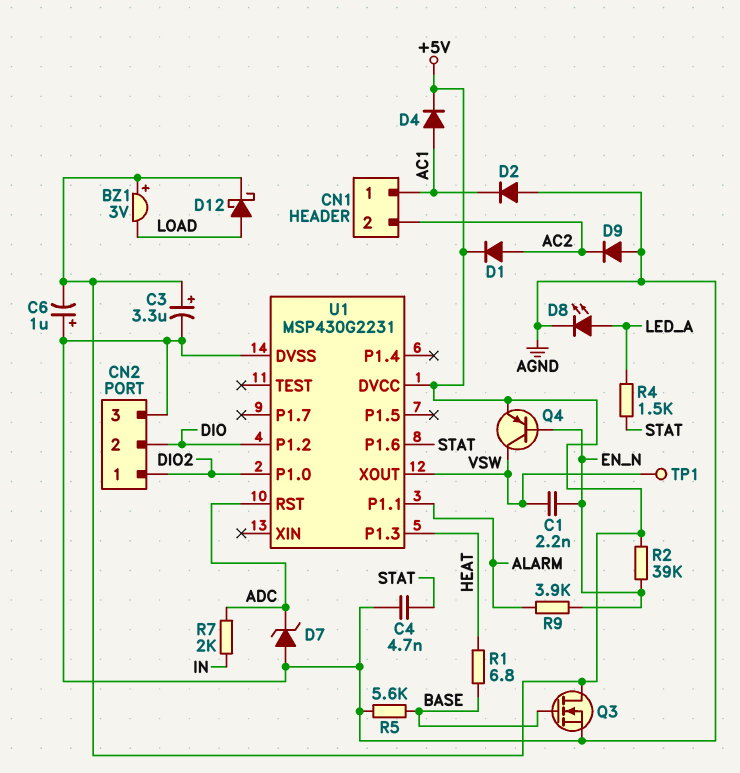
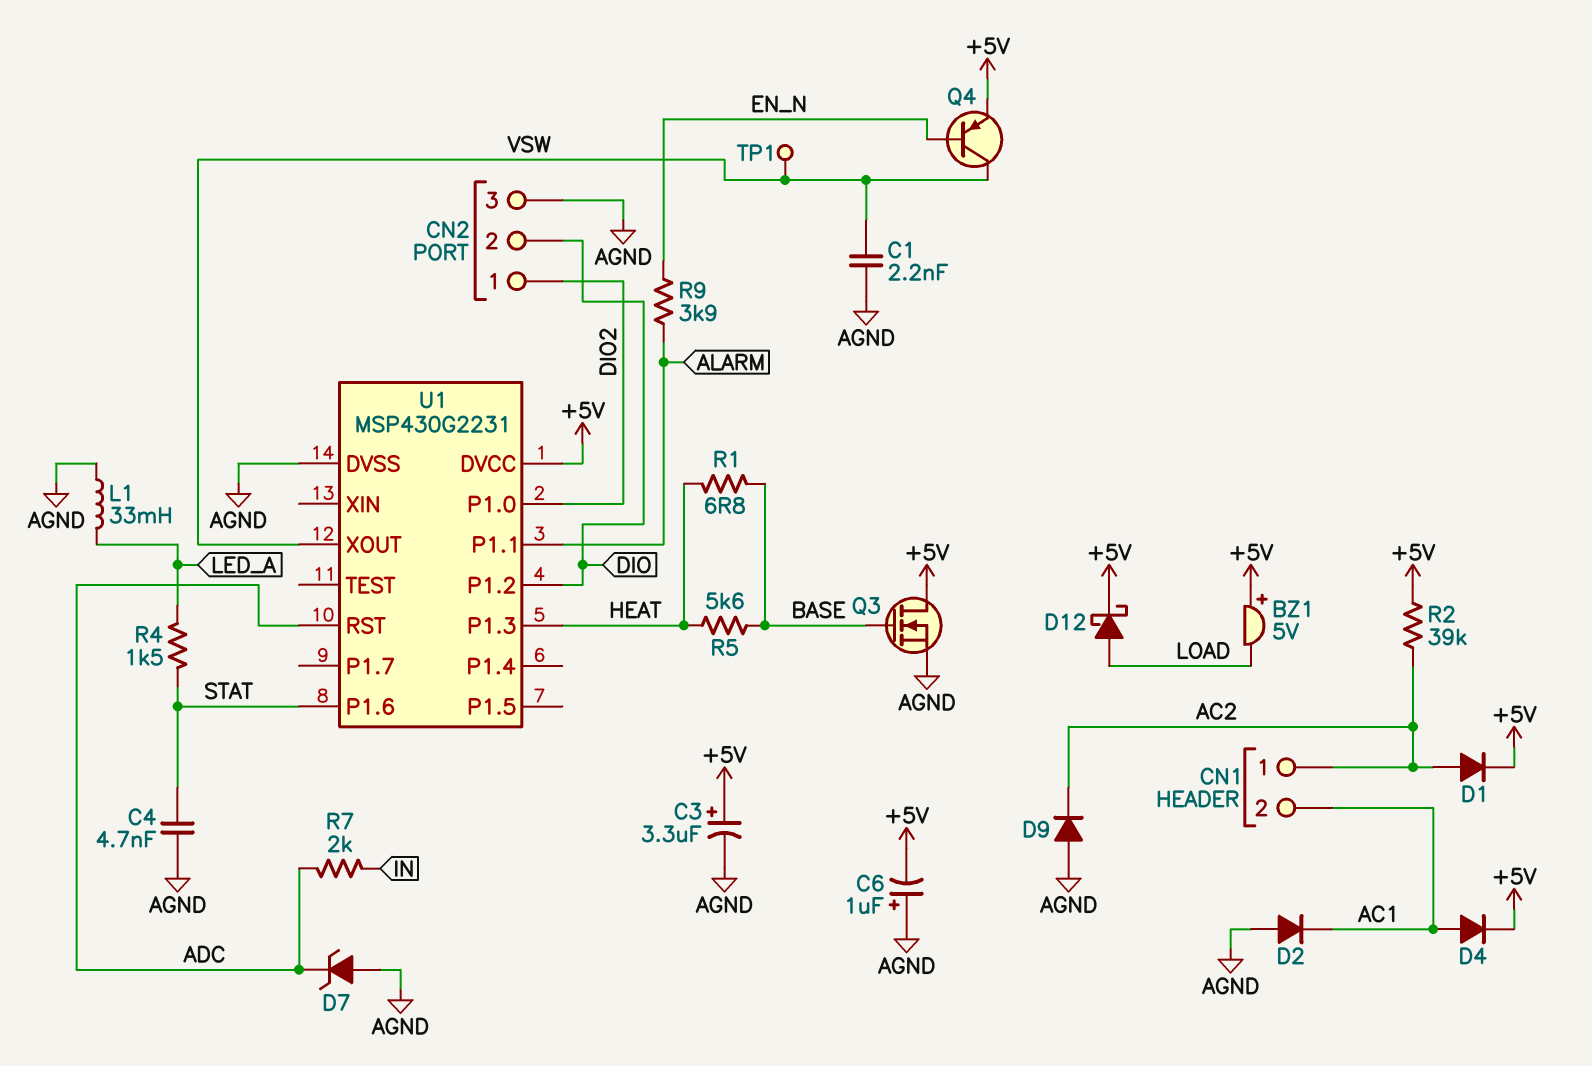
BZ1: buzzer 3V (plus +5V, minus LOAD) -> buzzer 5V (plus +5V, minus LOAD)
C1: 2.2nF (EN_N, VSW) -> 2.2nF (AGND, VSW)
CN1 pin 1: AC1 -> AC2
CN1 pin 2: AC2 -> AC1
D8: LED (A LED_A, K AGND) -> none
L1: none -> 33mH (AGND, LED_A)
R2: 39k (+5V, EN_N) -> 39k (+5V, AC2)
R5: 5.6k (AGND, BASE) -> 5.6k (BASE, HEAT)

